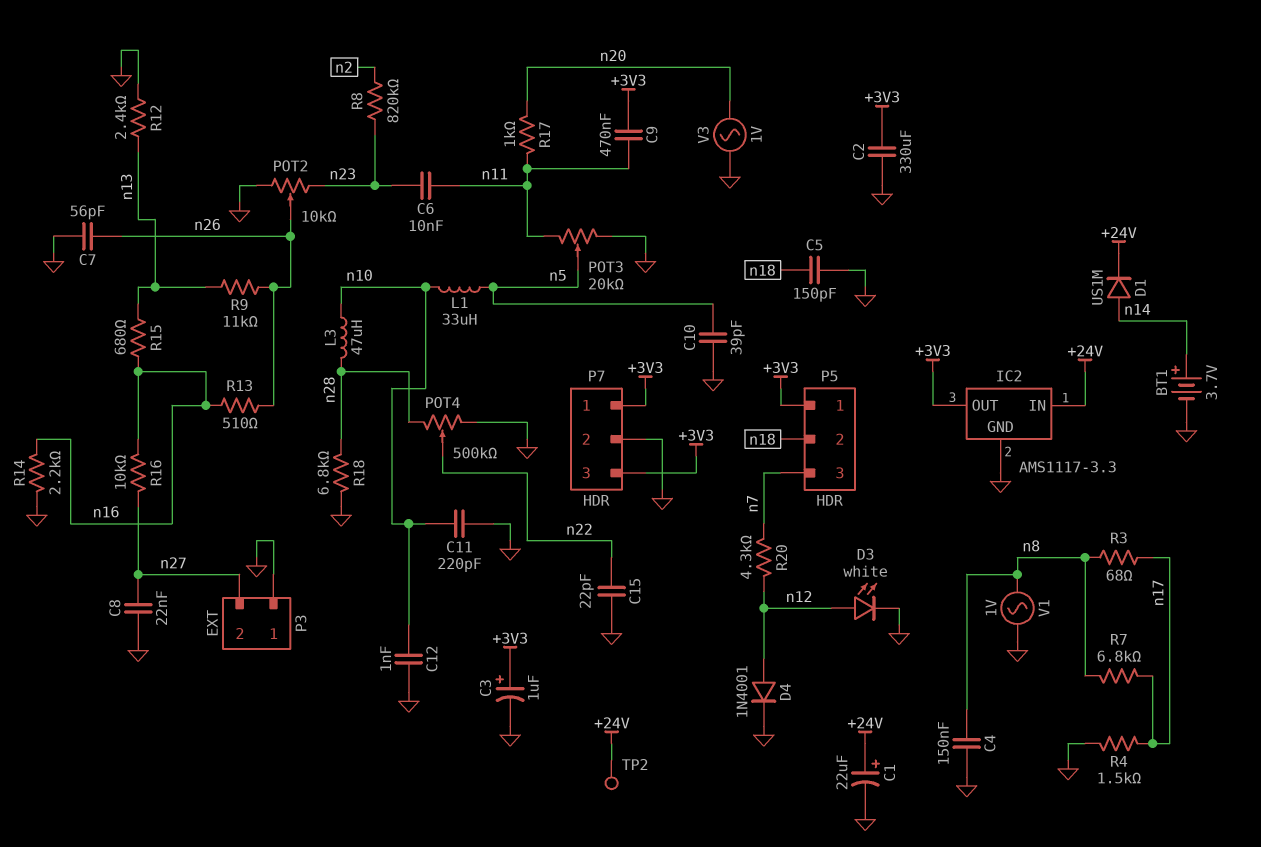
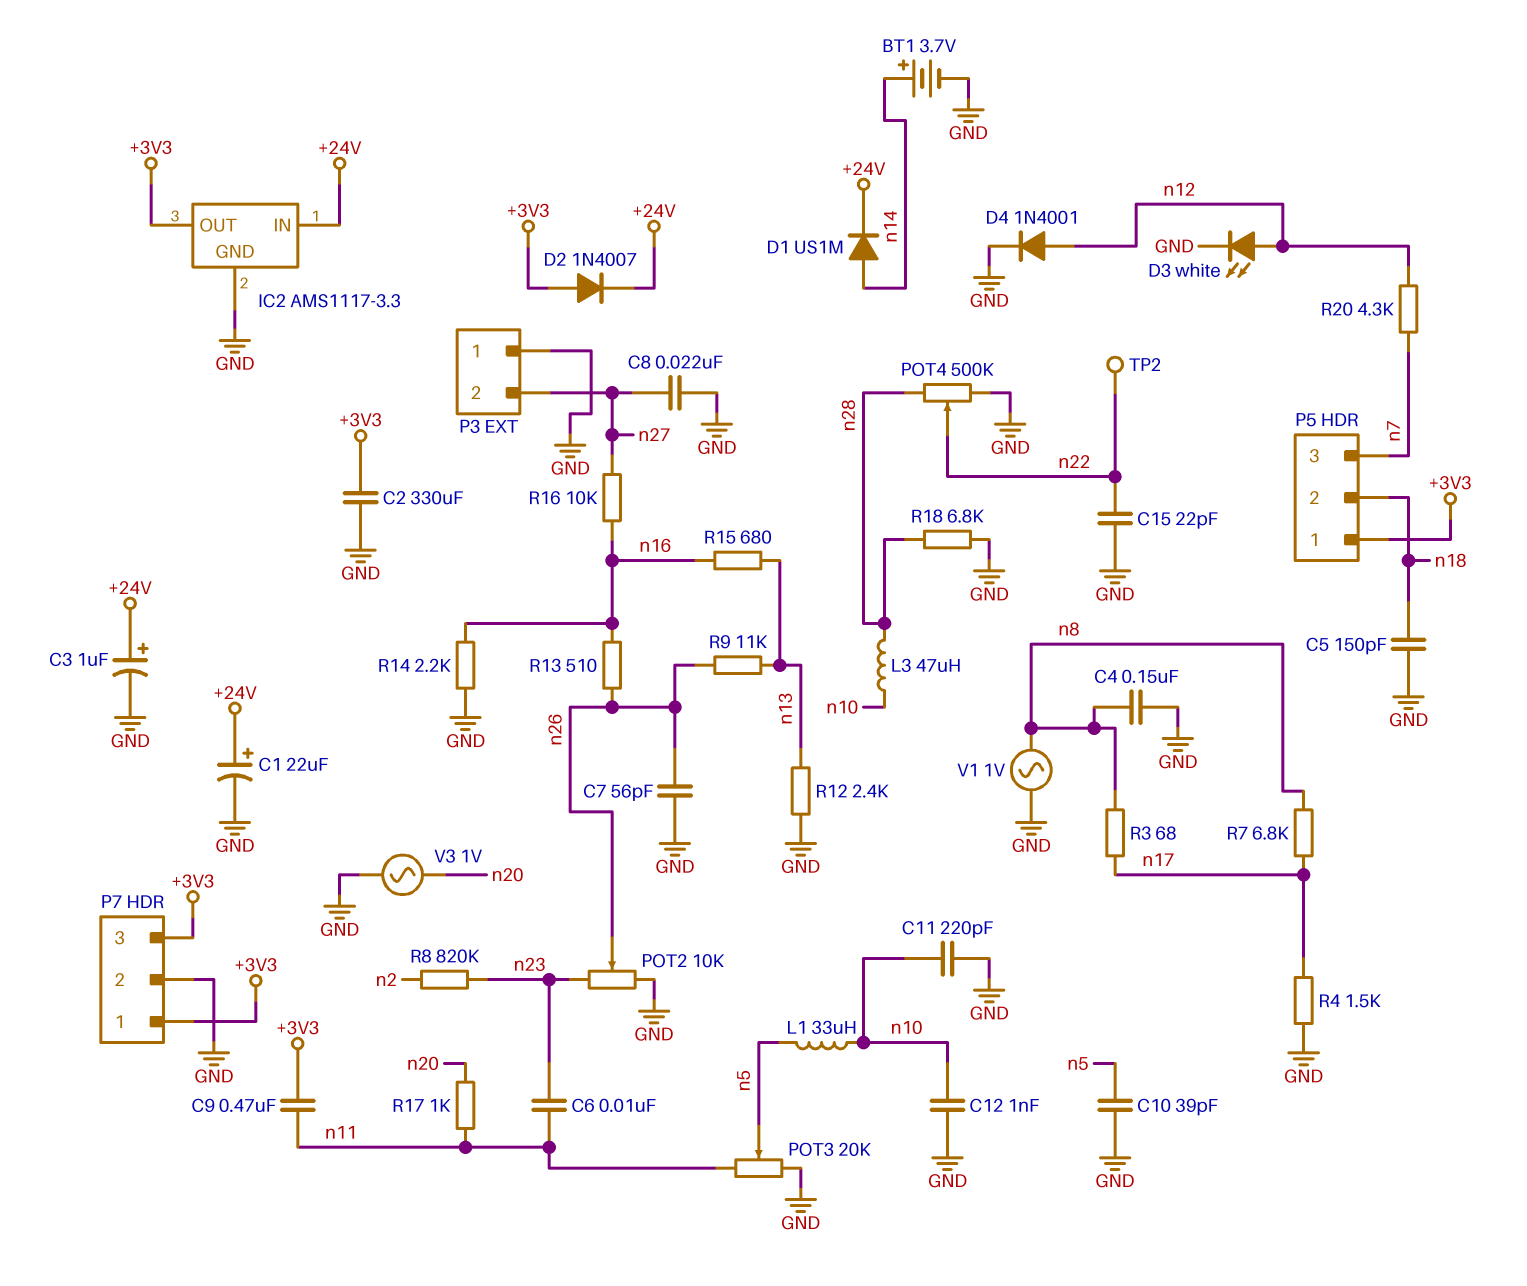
C3: 1uF (plus +3V3, minus GND) -> 1uF (plus +24V, minus GND)
D2: none -> diode 1N4007 (A +3V3, K +24V)
TP2: test point (+24V) -> test point (n22)

